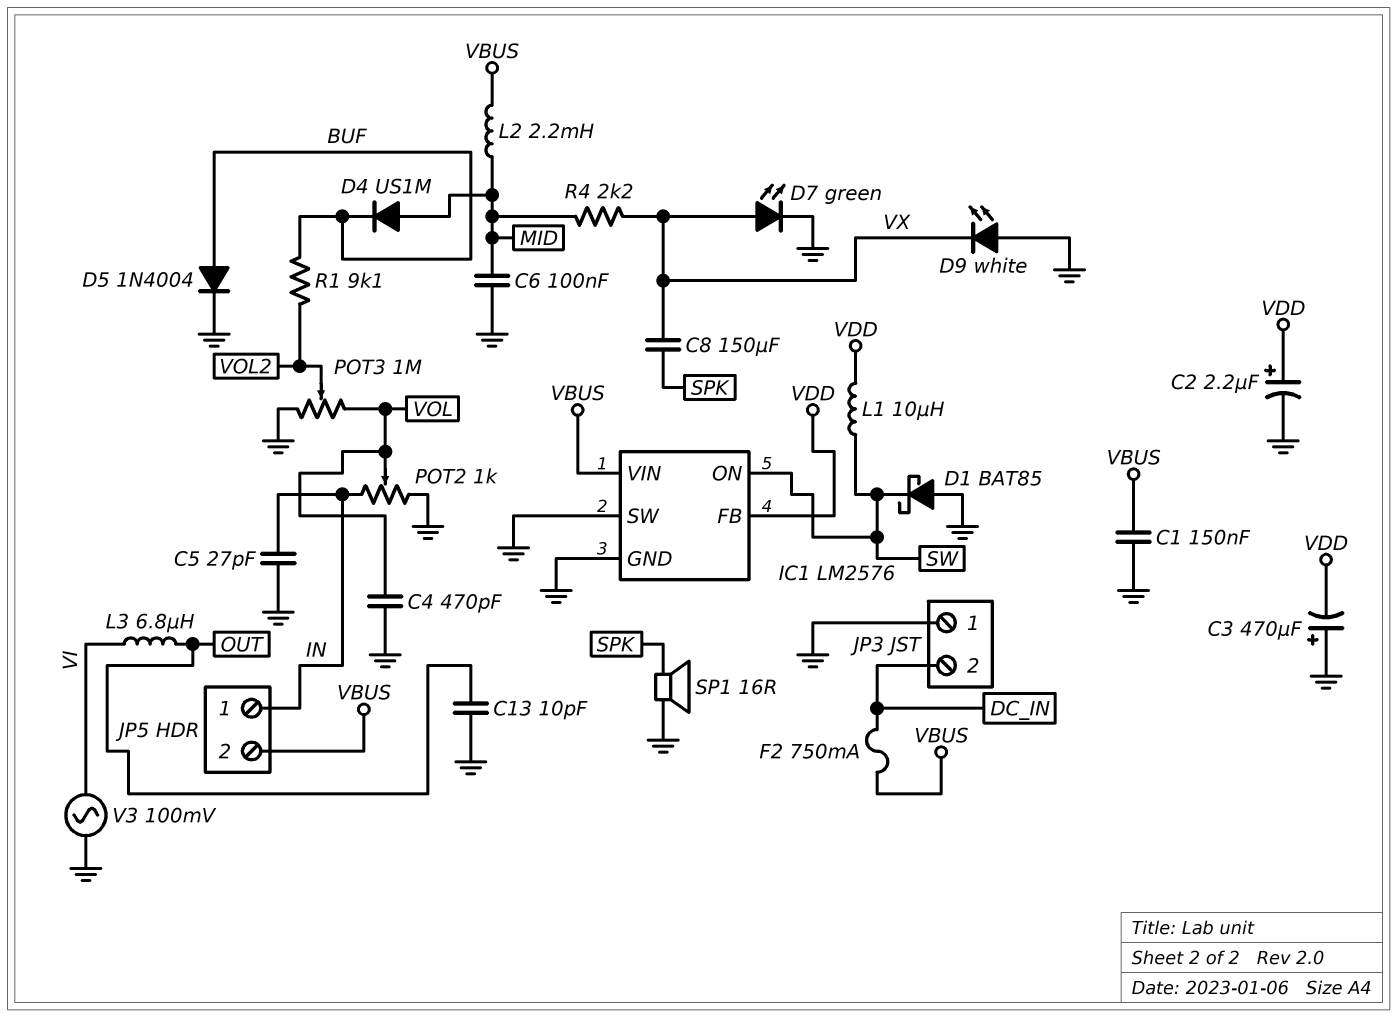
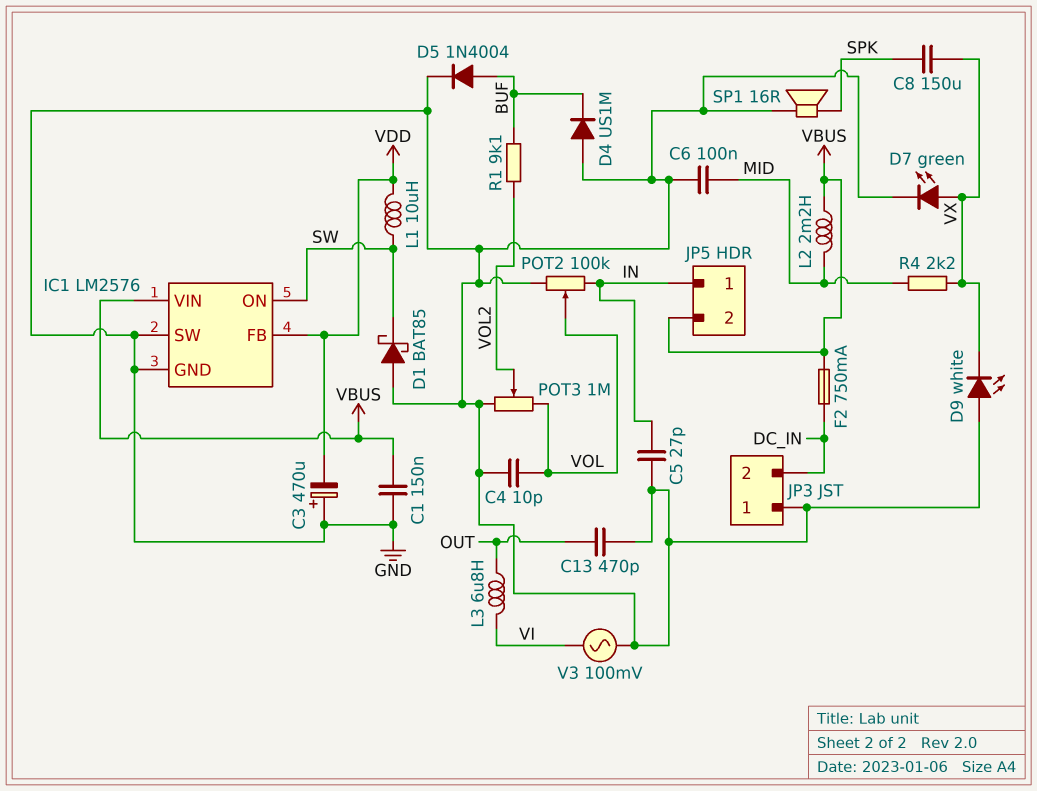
C2: 2.2uF (plus VDD, minus GND) -> none
C4: 470pF (GND, VOL) -> 10pF (GND, VOL)
C13: 10pF (GND, OUT) -> 470pF (GND, OUT)
D4: diode US1M (A MID, K BUF) -> diode US1M (A GND, K BUF)
POT2: 1k (GND, IN, wiper VOL) -> 100k (GND, IN, wiper VOL)

